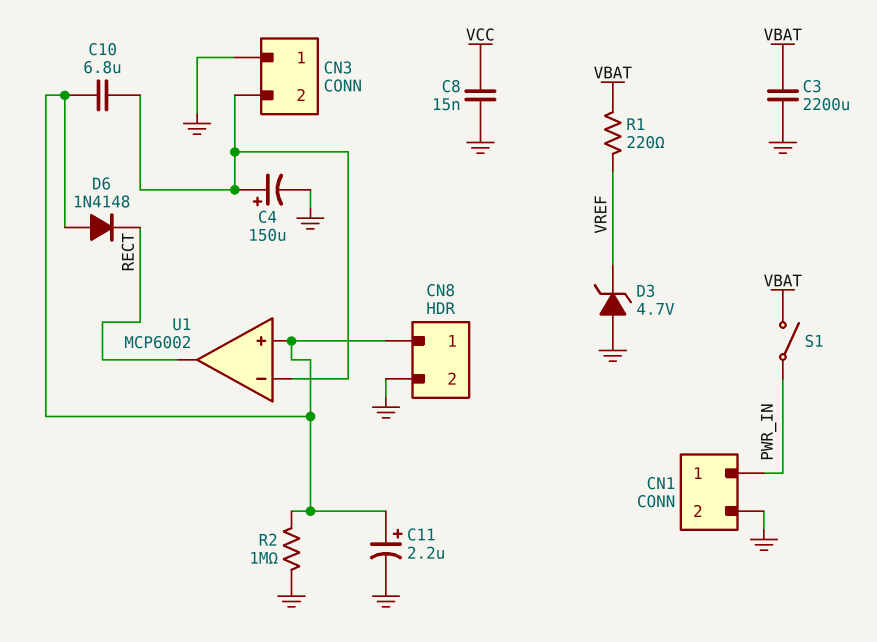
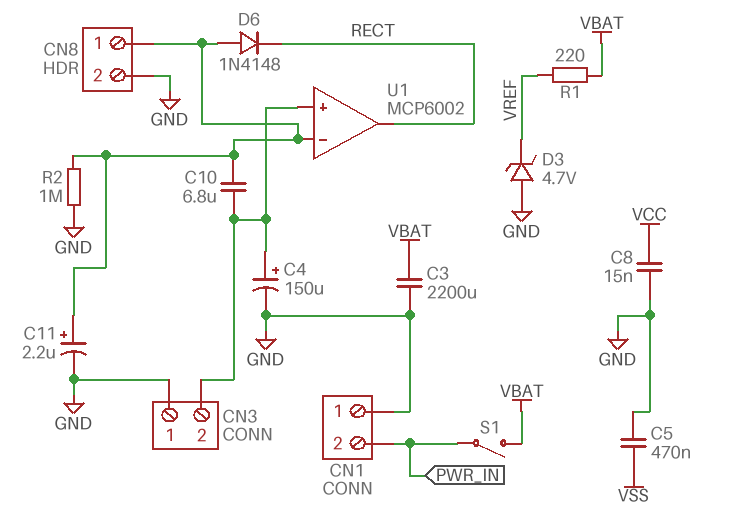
C5: none -> 470nF (GND, VSS)
CN1 pin 1: PWR_IN -> GND
CN1 pin 2: GND -> PWR_IN
U1 pin in+: CN8/1 -> CN3/2
U1 pin in-: CN3/2 -> CN8/1

